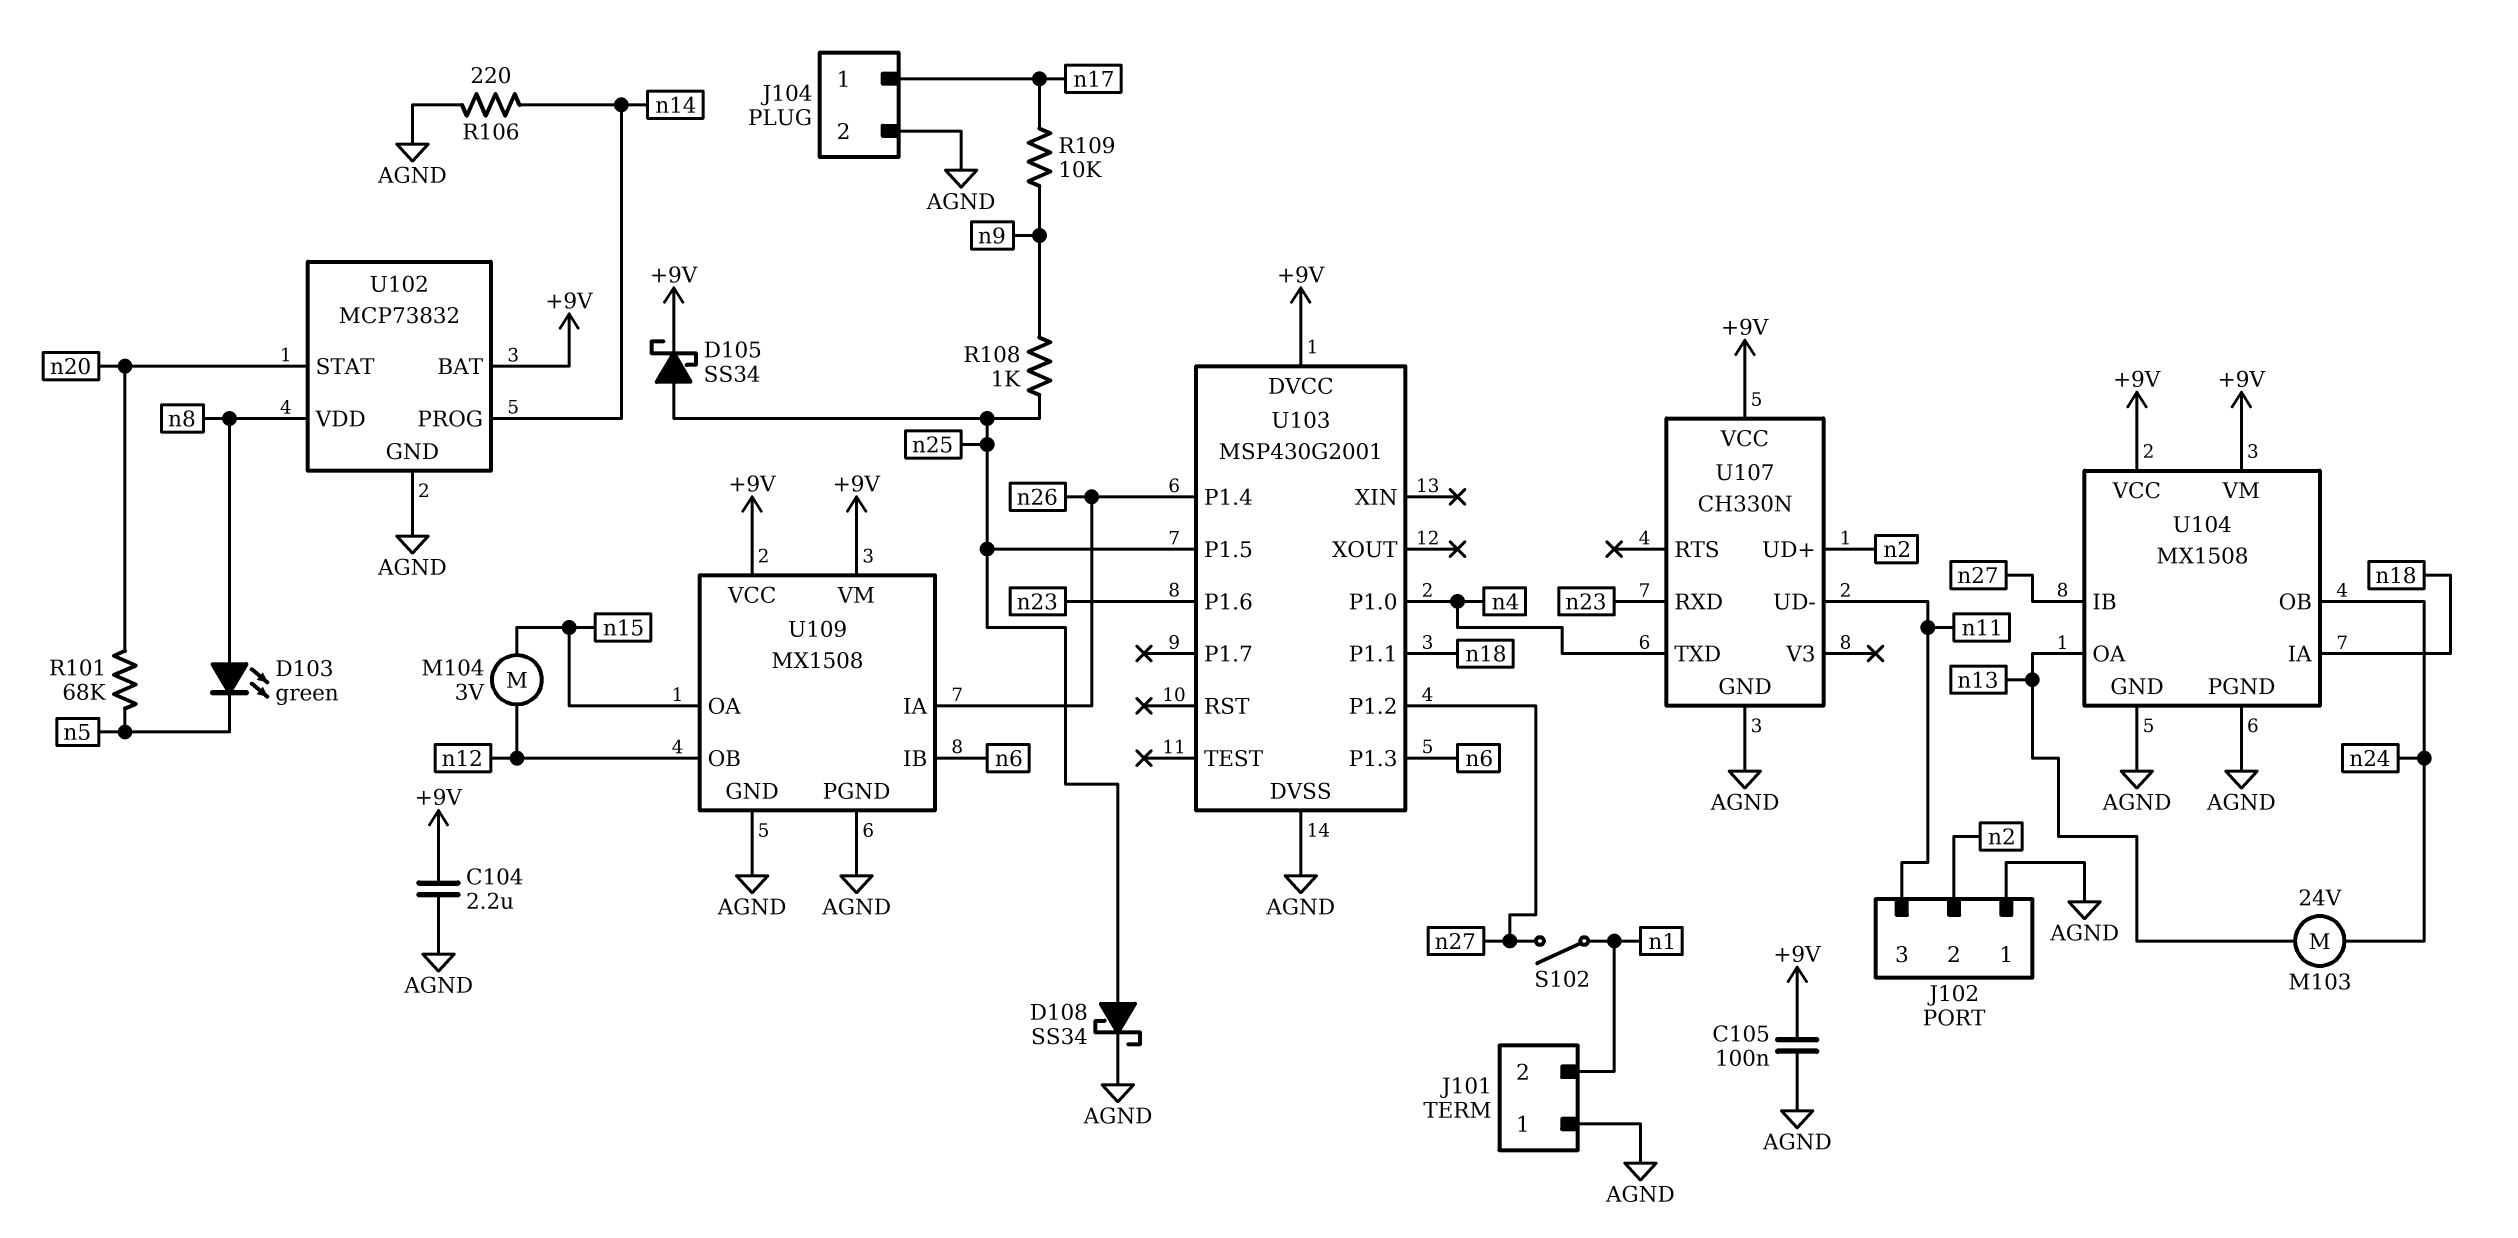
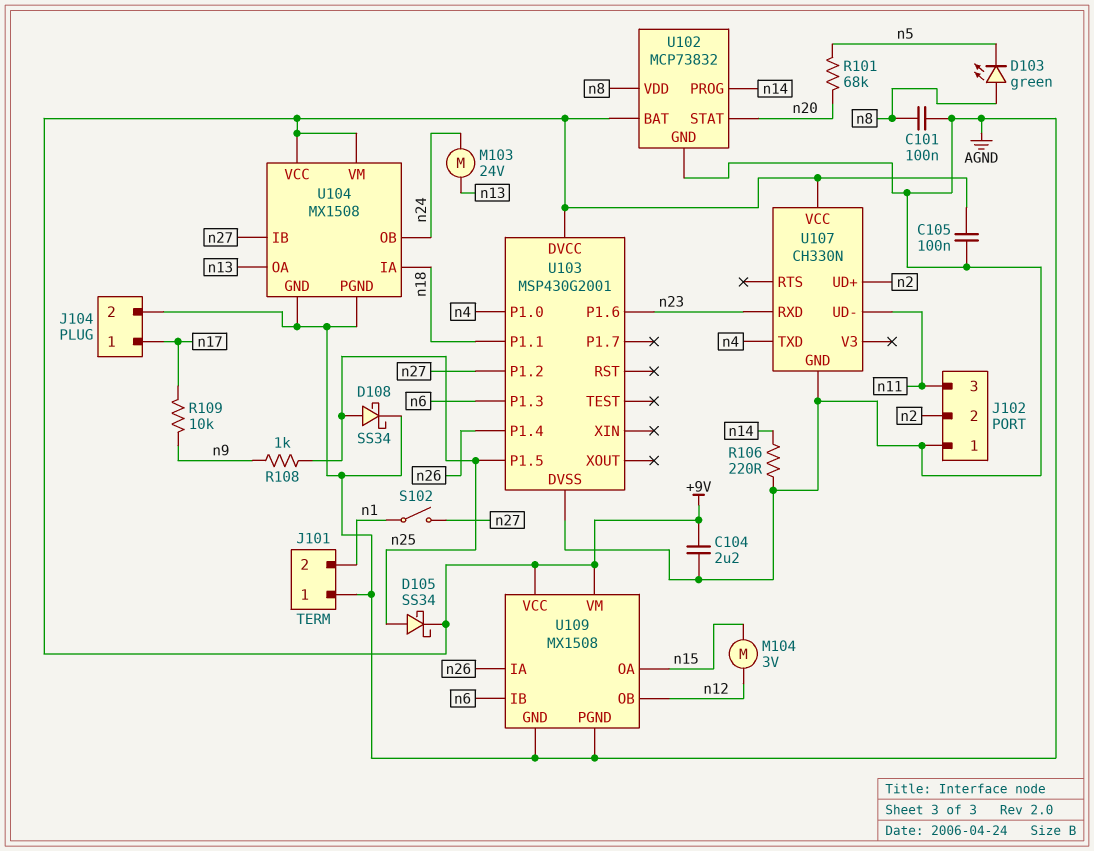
C101: none -> 100nF (AGND, n8)

